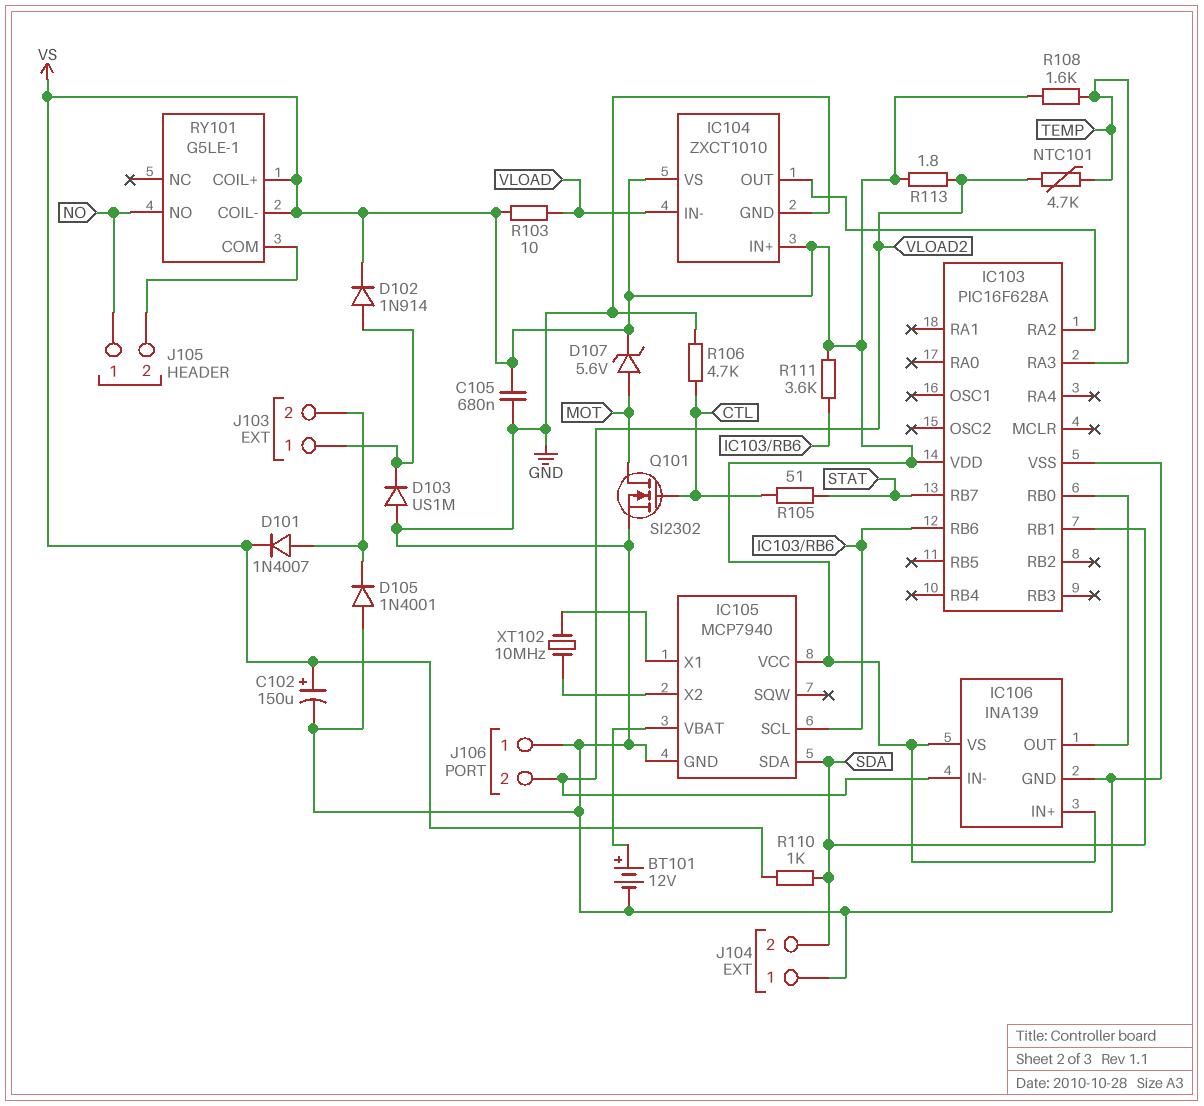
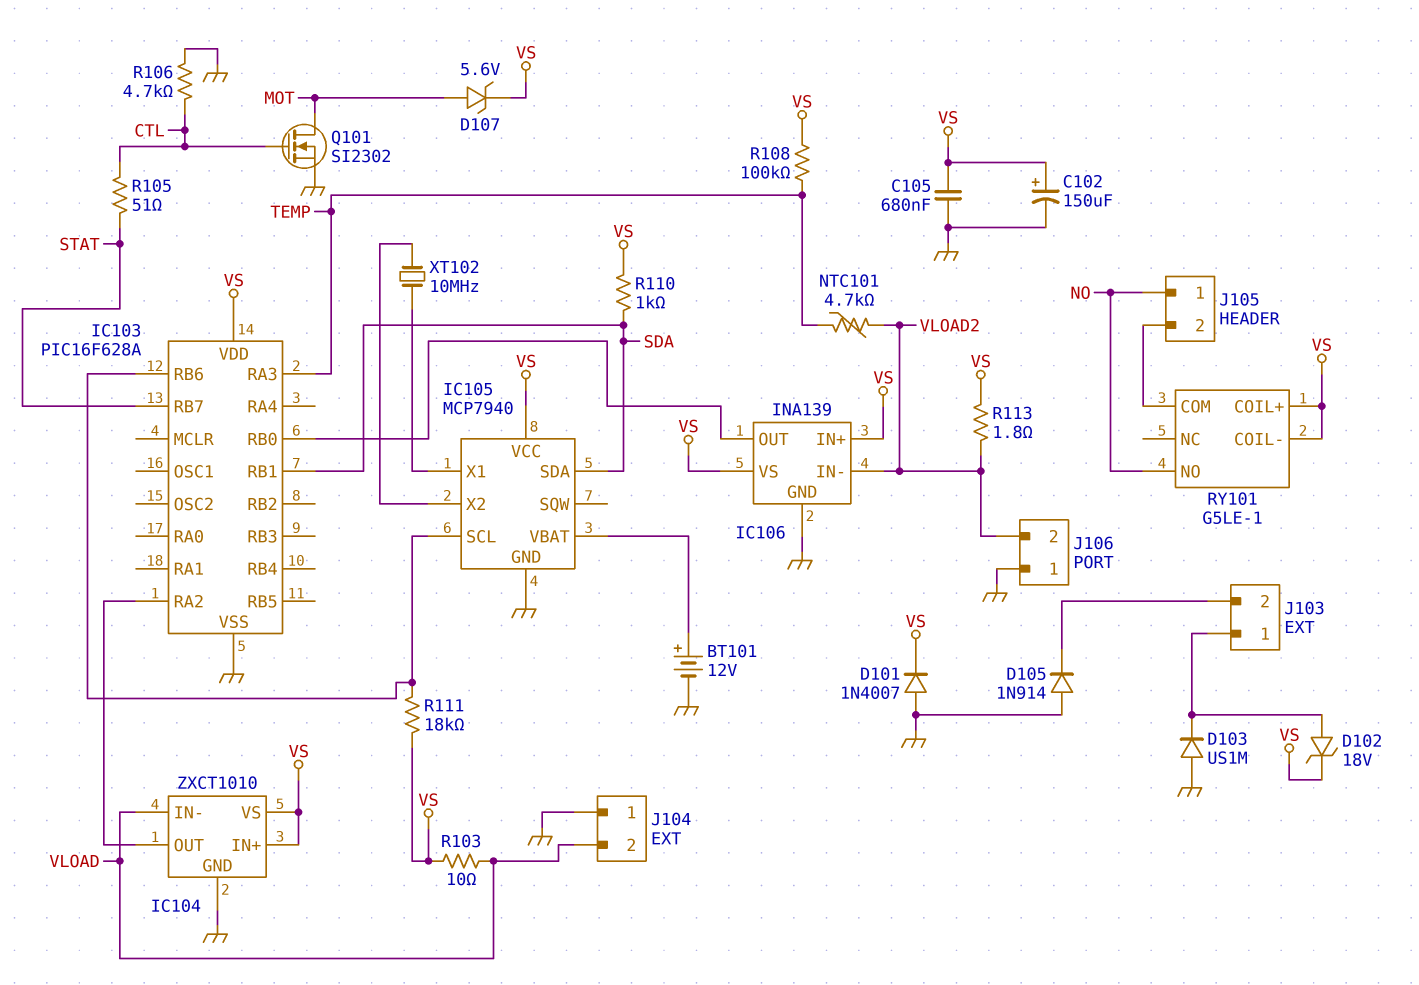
D101: diode 1N4007 (A J103/2, K VS) -> diode 1N4007 (A GND, K VS)
D102: diode 1N914 (A J103/1, K VS) -> zener 18V (A J103/1, K VS)
D105: diode 1N4001 (A GND, K J103/2) -> diode 1N914 (A GND, K J103/2)
J104 pin 2: SDA -> VLOAD
R108: 1.6k (TEMP, VS) -> 100k (TEMP, VS)
R111: 3.6k (IC103/RB6, VS) -> 18k (IC103/RB6, VS)

